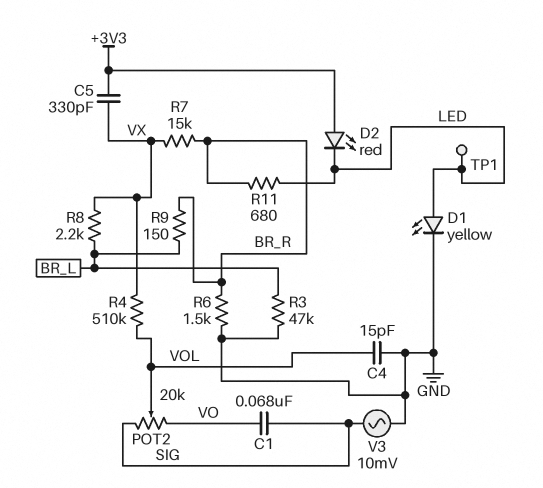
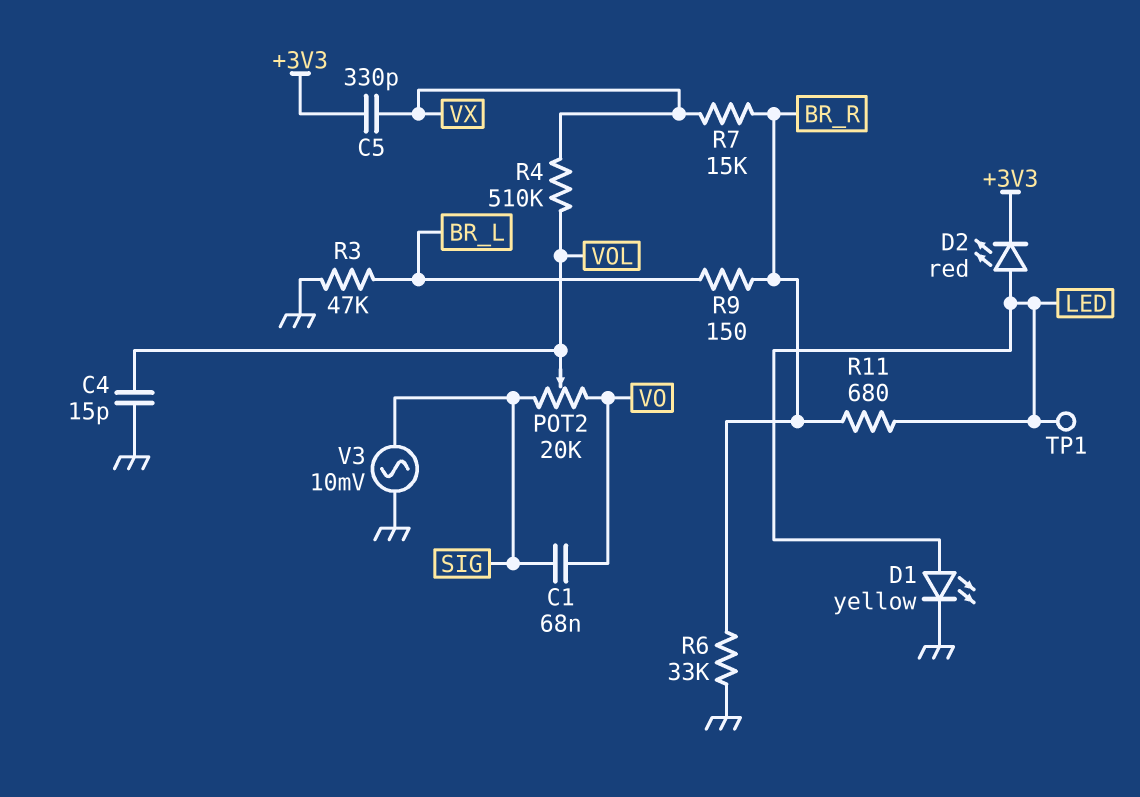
D2: LED red (A +3V3, K LED) -> LED red (A LED, K +3V3)
R6: 1.5k (BR_R, GND) -> 33k (BR_R, GND)
R8: 2.2k (BR_L, VX) -> none

